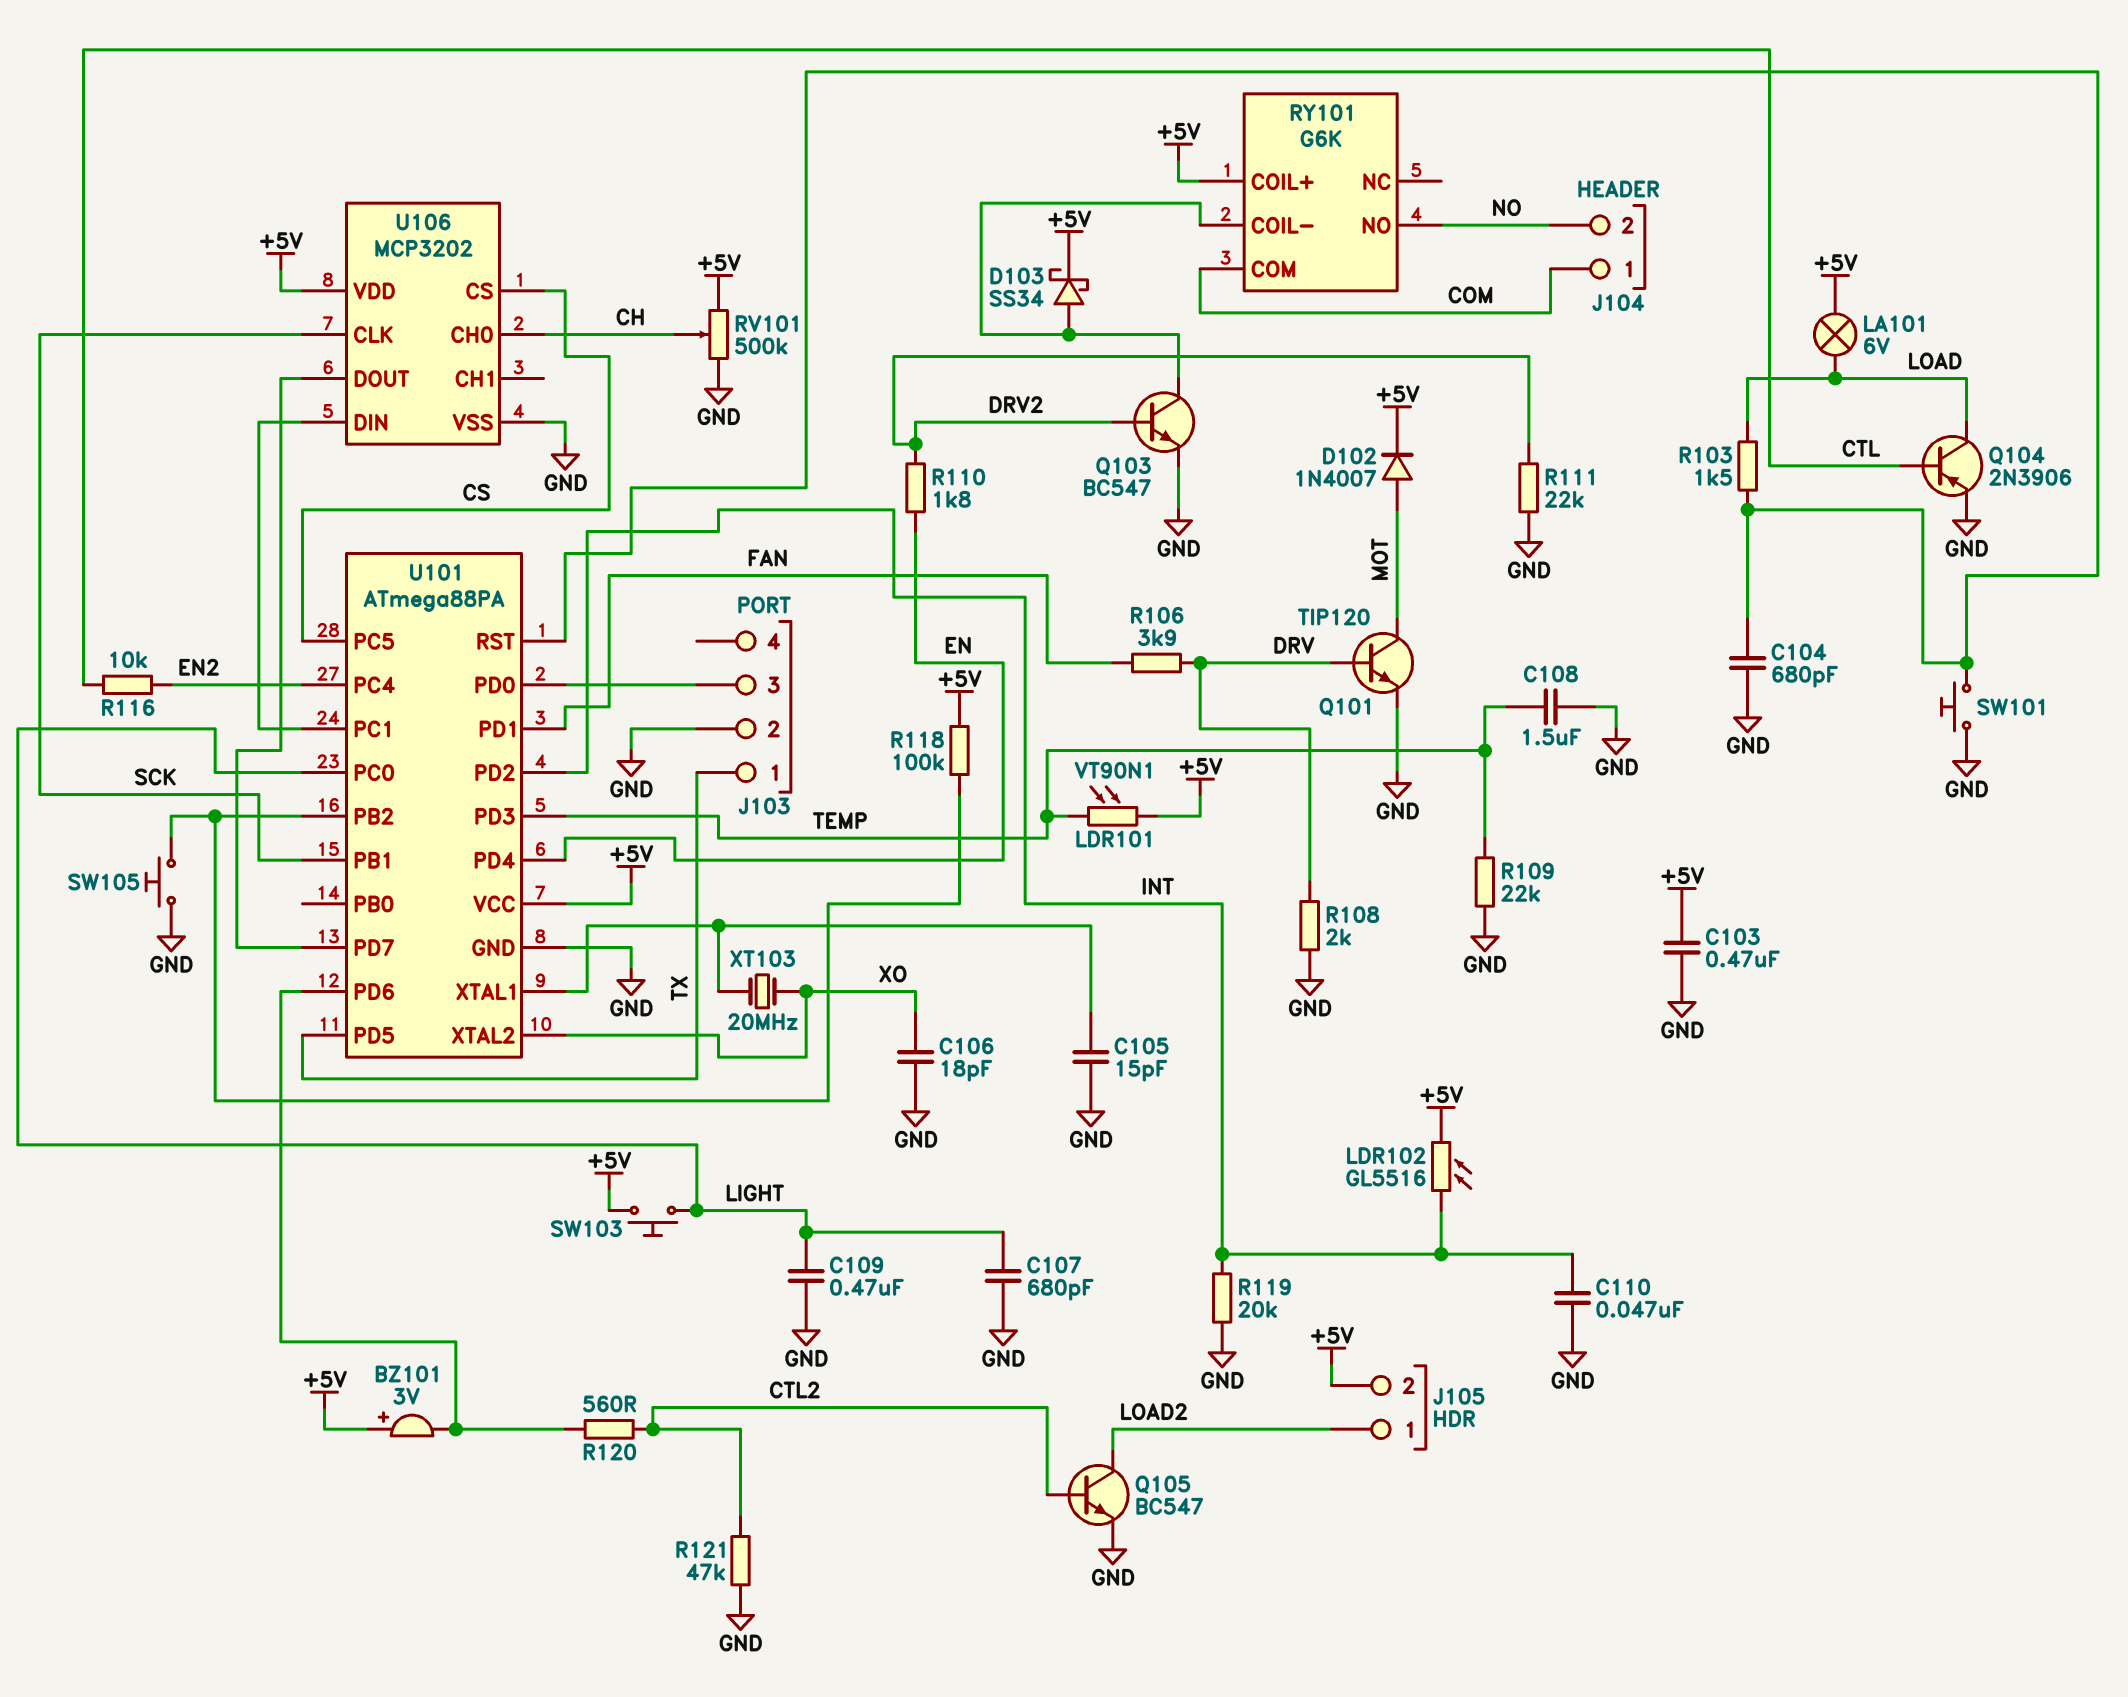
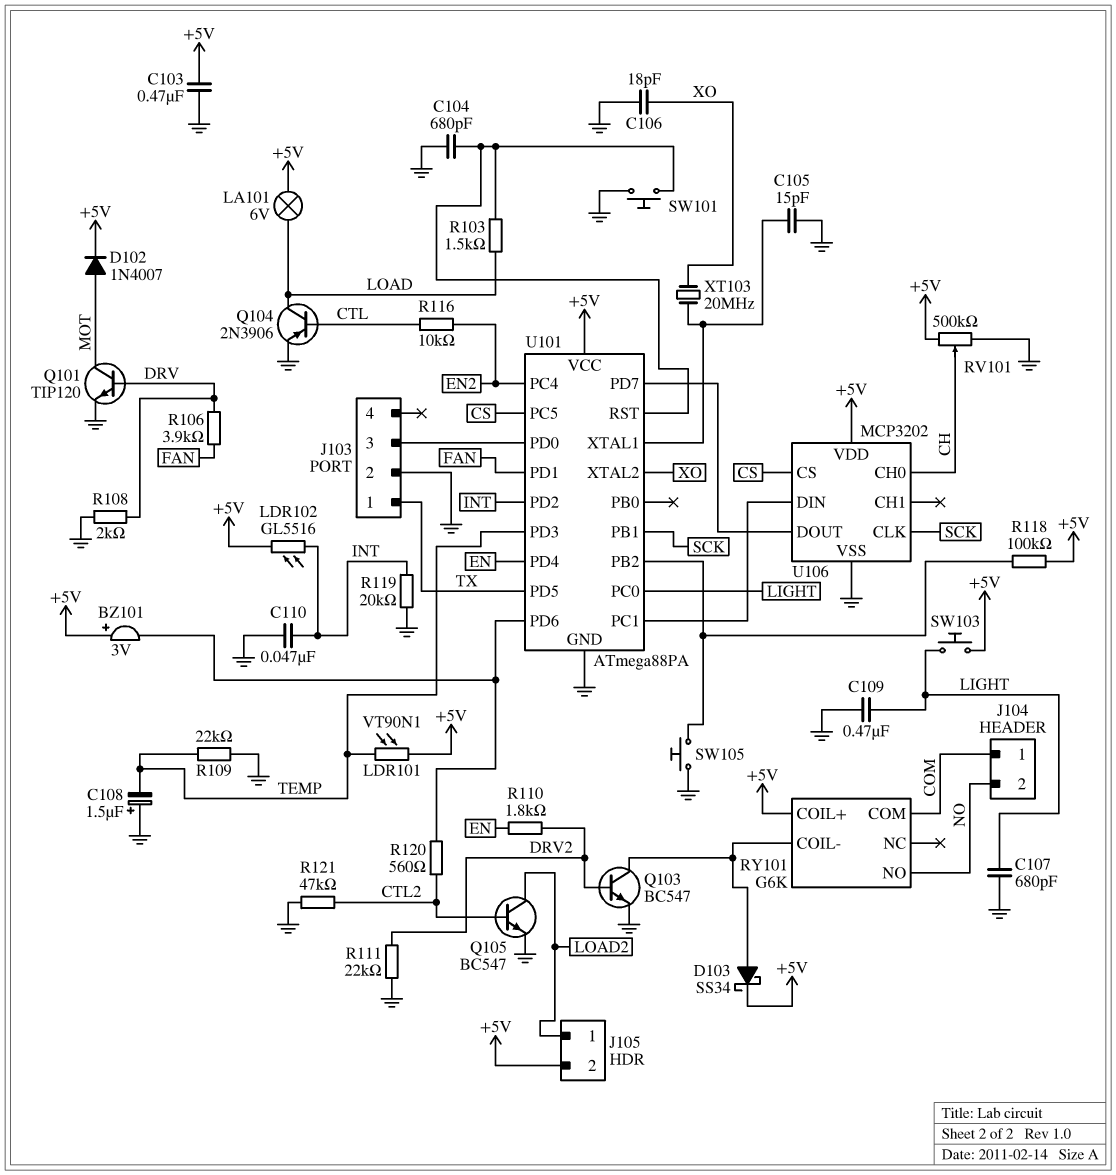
C108: 1.5uF (GND, TEMP) -> 1.5uF (plus GND, minus TEMP)

